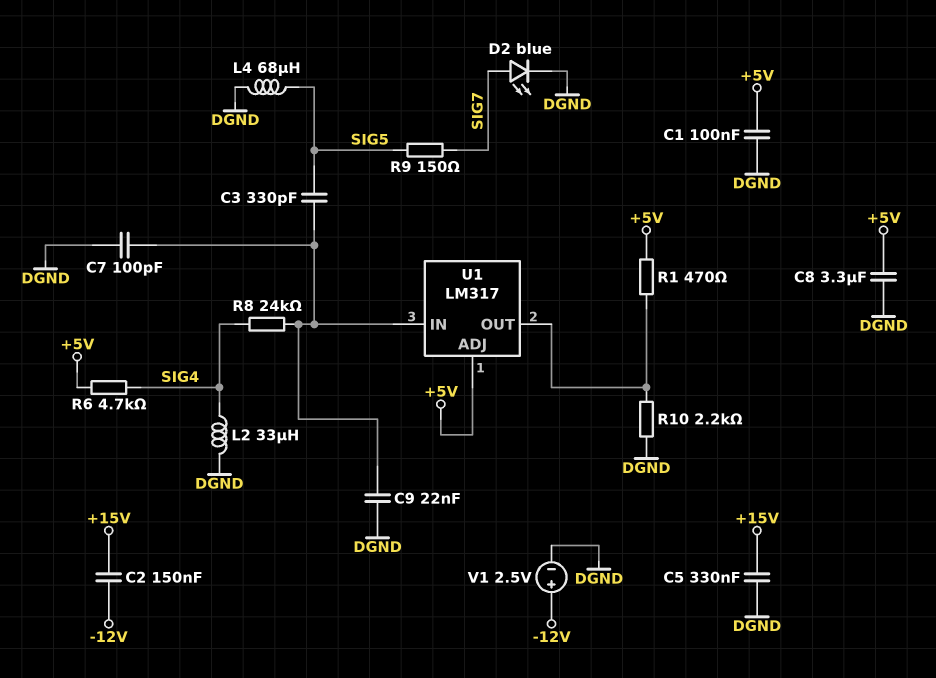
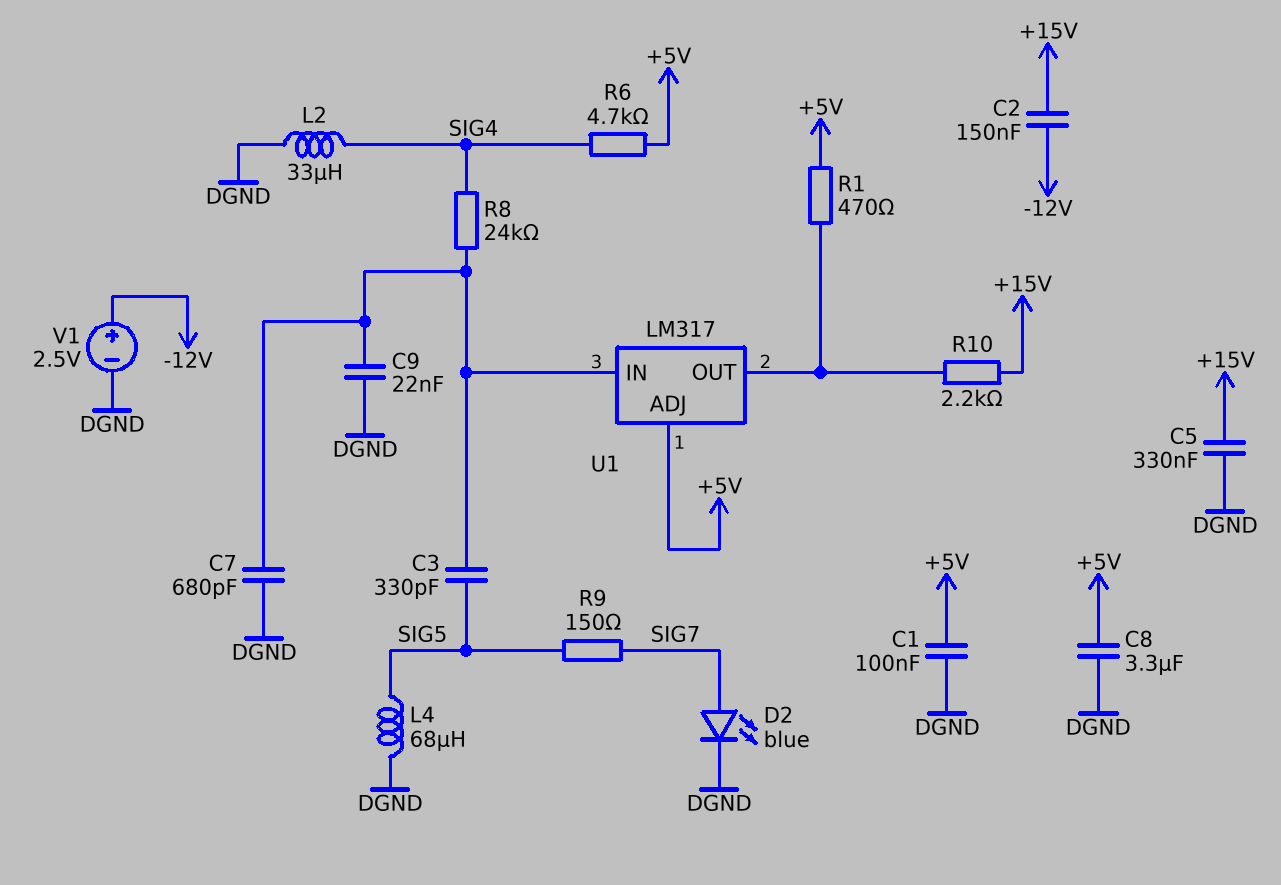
C7: 100pF (DGND, U1/IN) -> 680pF (DGND, U1/IN)
R10: 2.2k (DGND, U1/OUT) -> 2.2k (+15V, U1/OUT)

